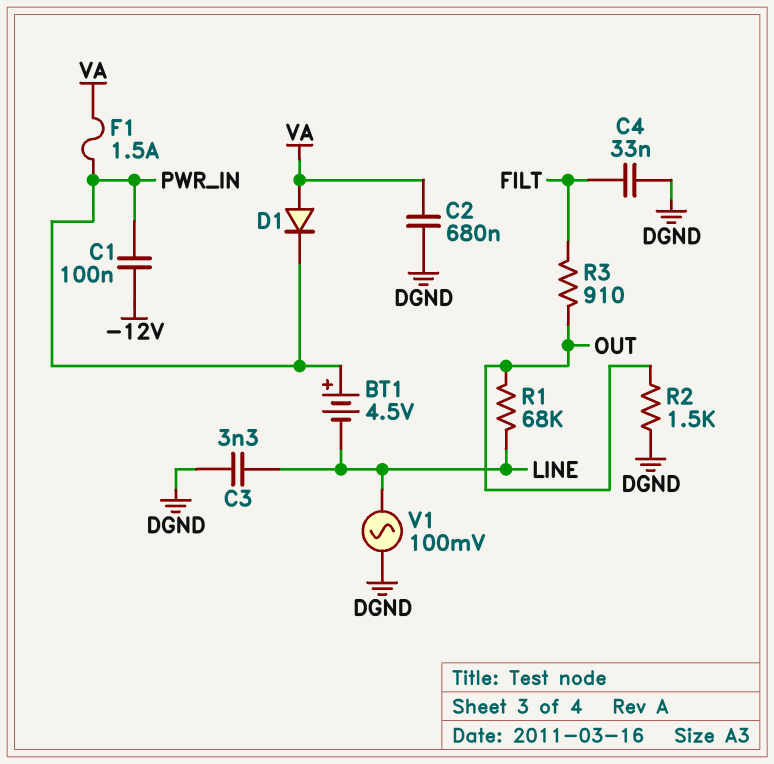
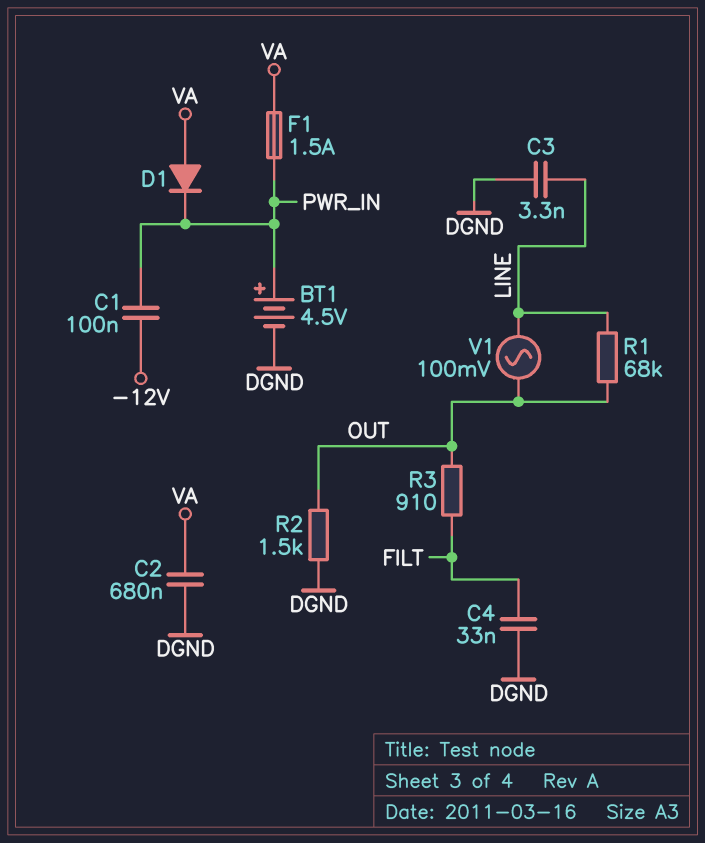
BT1: 4.5V (plus PWR_IN, minus LINE) -> 4.5V (plus PWR_IN, minus DGND)
V1: AC 100mV (DGND, LINE) -> AC 100mV (LINE, OUT)

